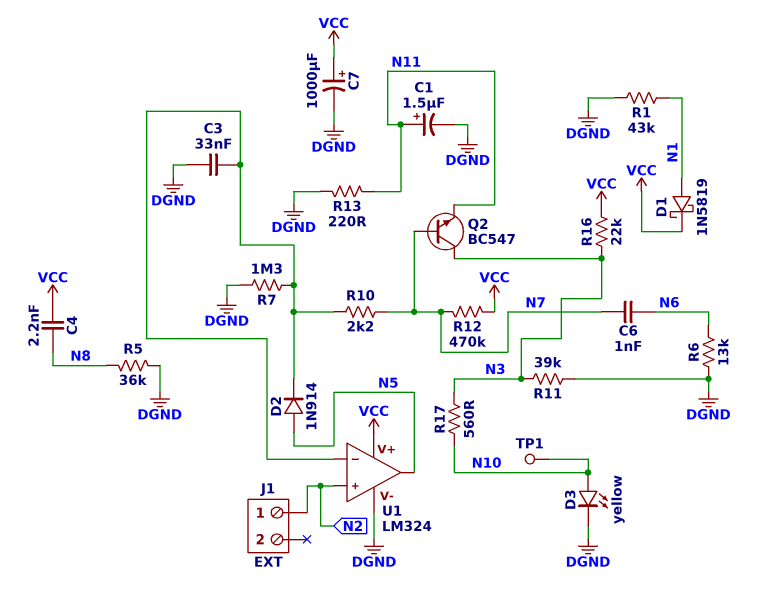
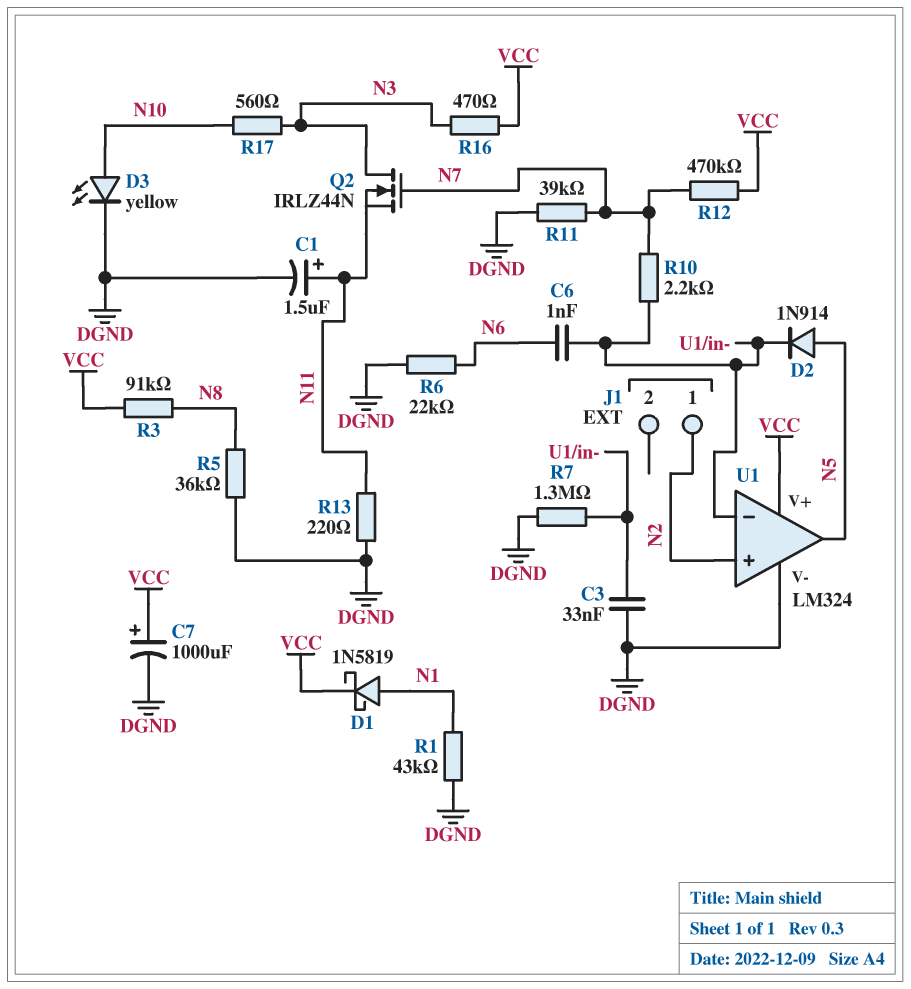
C4: 2.2nF (N8, VCC) -> none
C6: 1nF (N6, N7) -> 1nF (N6, U1/in-)
Q2: NPN BC547 (B N7, C N3, E N11) -> NMOS IRLZ44N (G N7, D N3, S N11)
R3: none -> 91k (N8, VCC)
R6: 13k (DGND, N6) -> 22k (DGND, N6)
R11: 39k (DGND, N3) -> 39k (DGND, N7)
R16: 22k (N3, VCC) -> 470 (N3, VCC)
TP1: test point (N10) -> none

